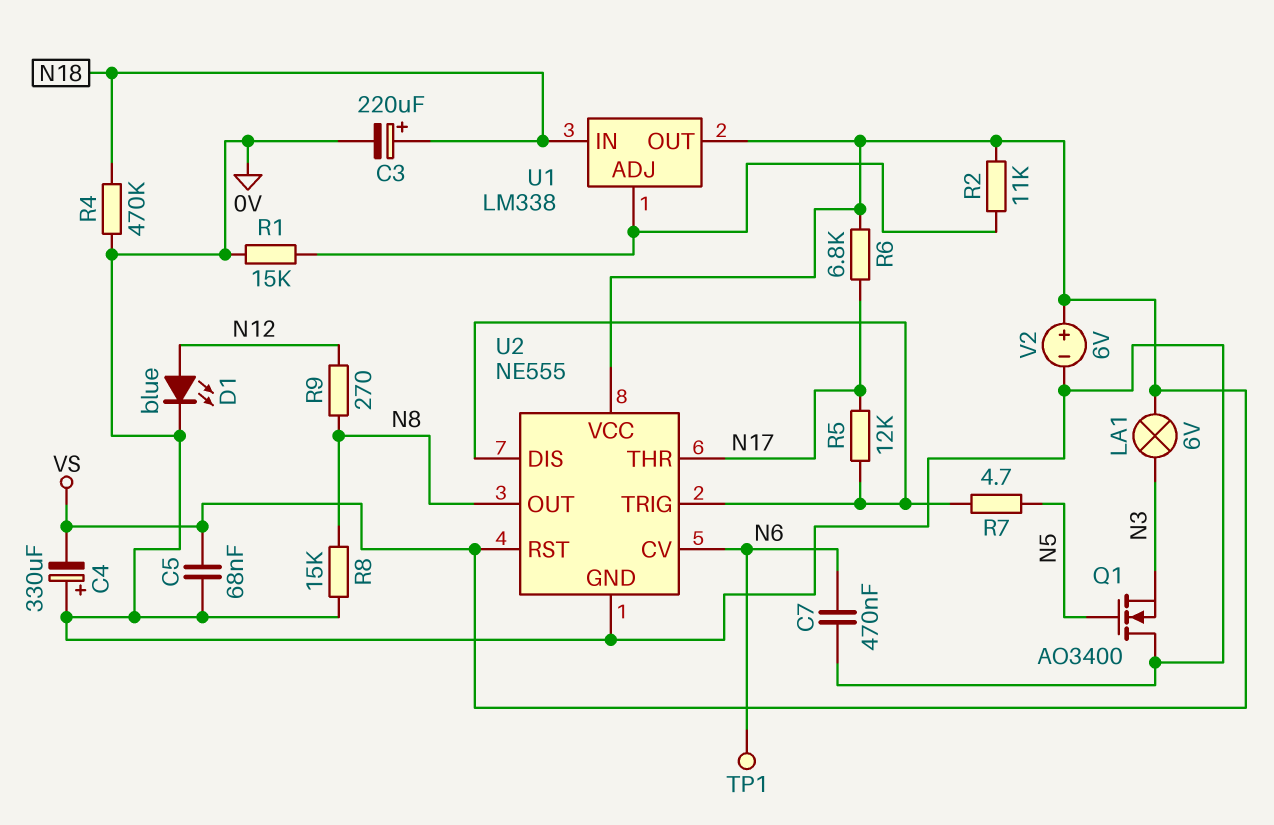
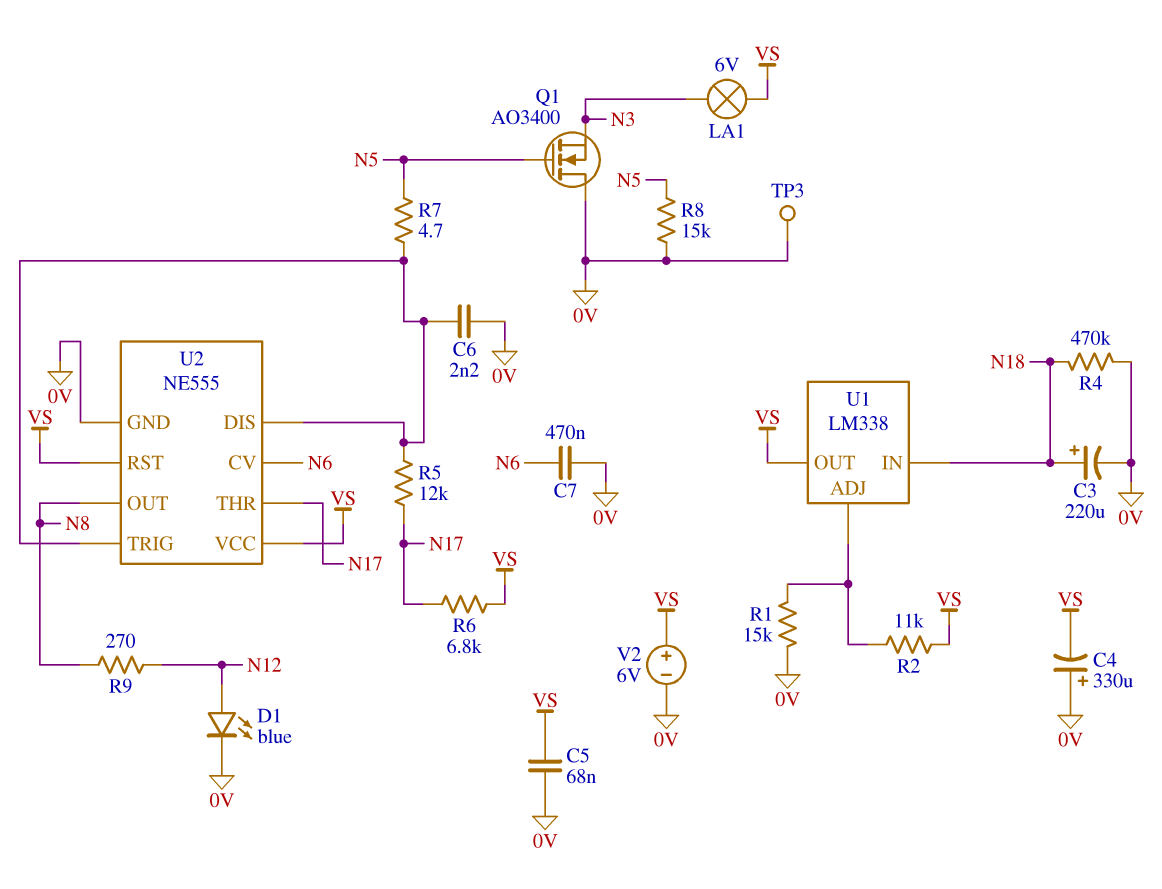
C6: none -> 2.2nF (0V, U2/DIS)
R8: 15k (0V, N8) -> 15k (0V, N5)
TP1: test point (N6) -> none
TP3: none -> test point (0V)

